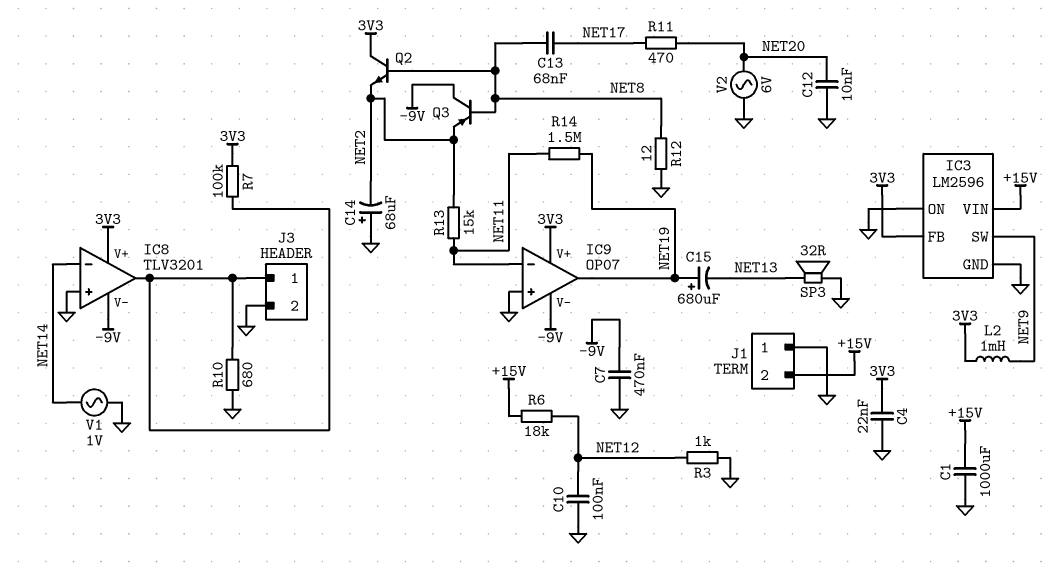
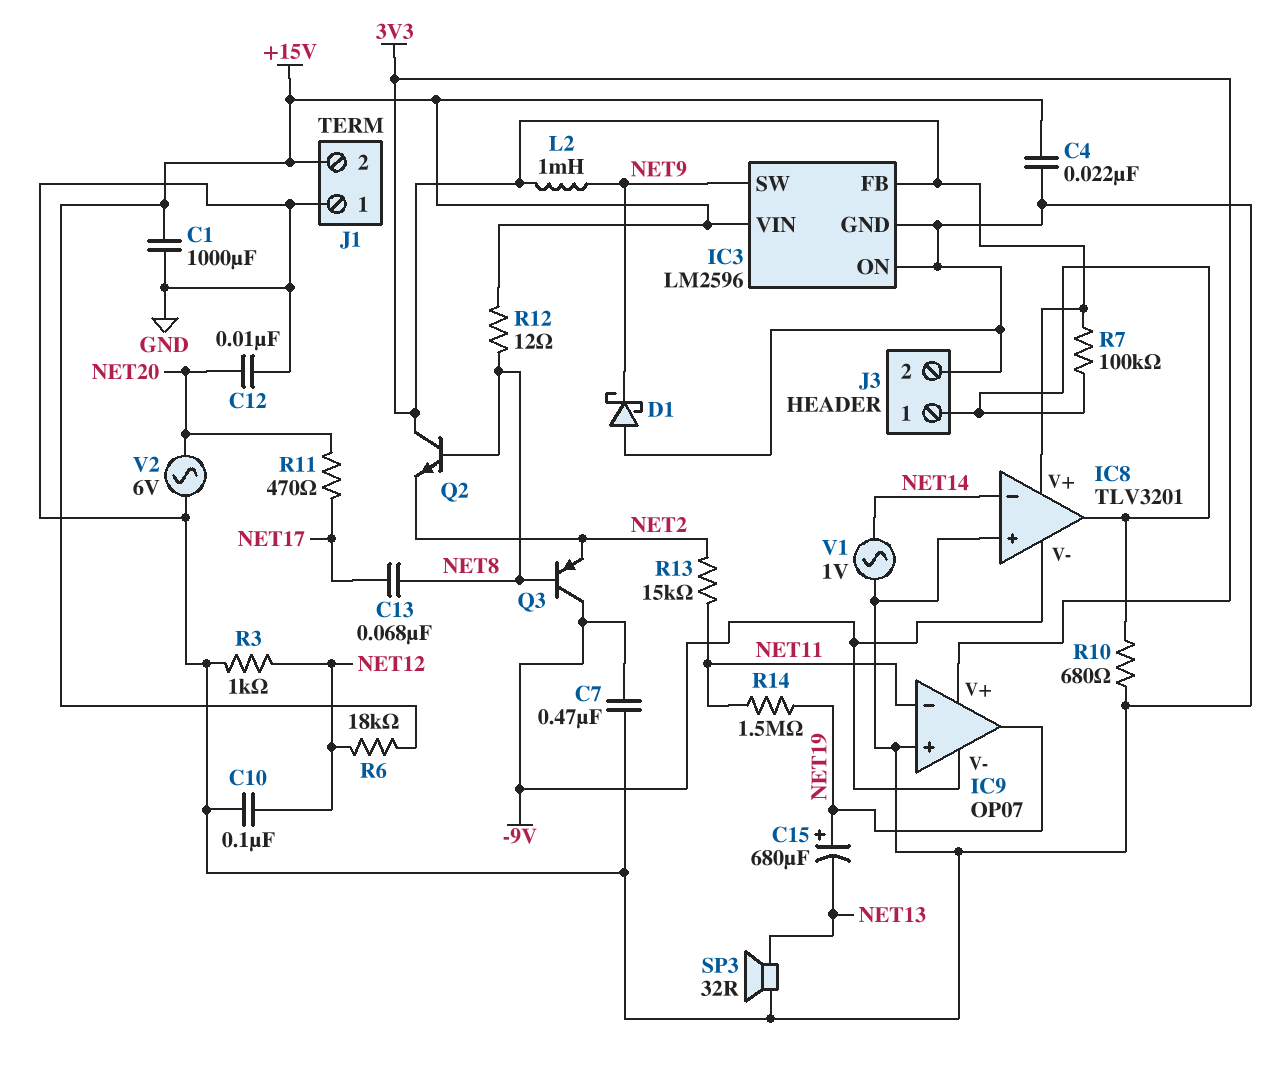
C4: 22nF (3V3, GND) -> 22nF (+15V, GND)
C14: 68uF (plus GND, minus NET2) -> none
D1: none -> schottky (A GND, K NET9)
R12: 12 (GND, NET8) -> 12 (+15V, NET8)

